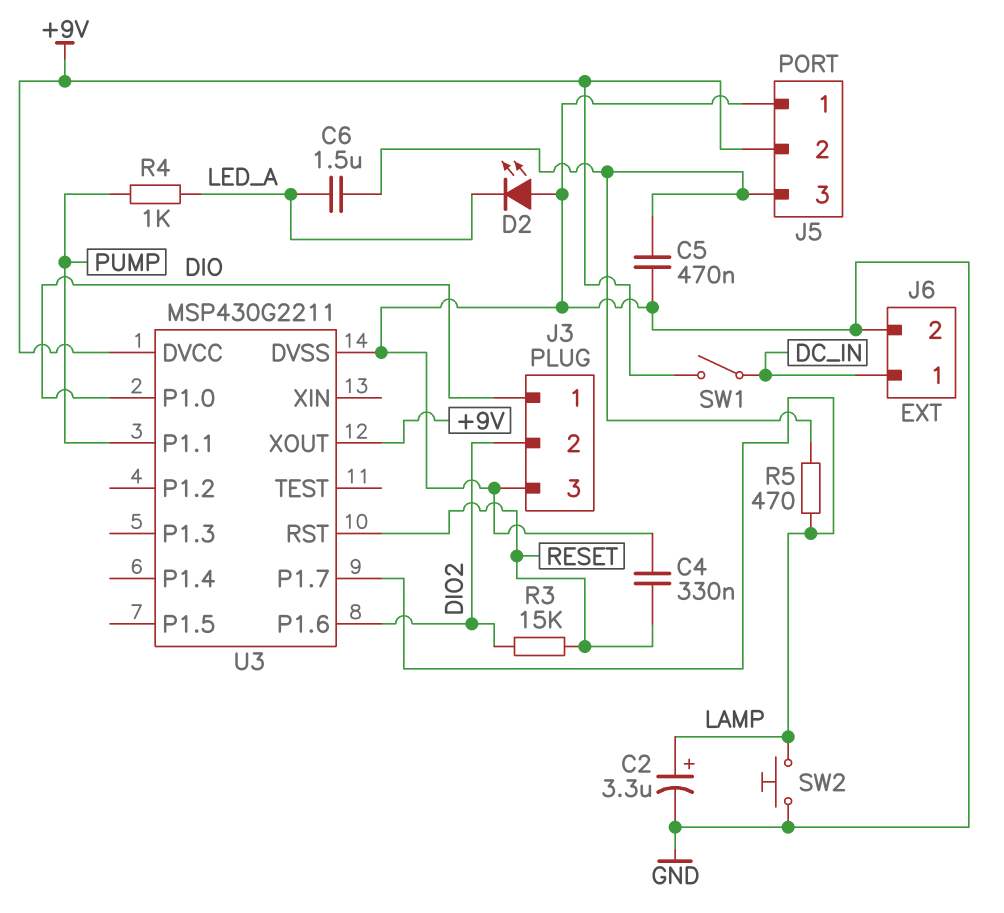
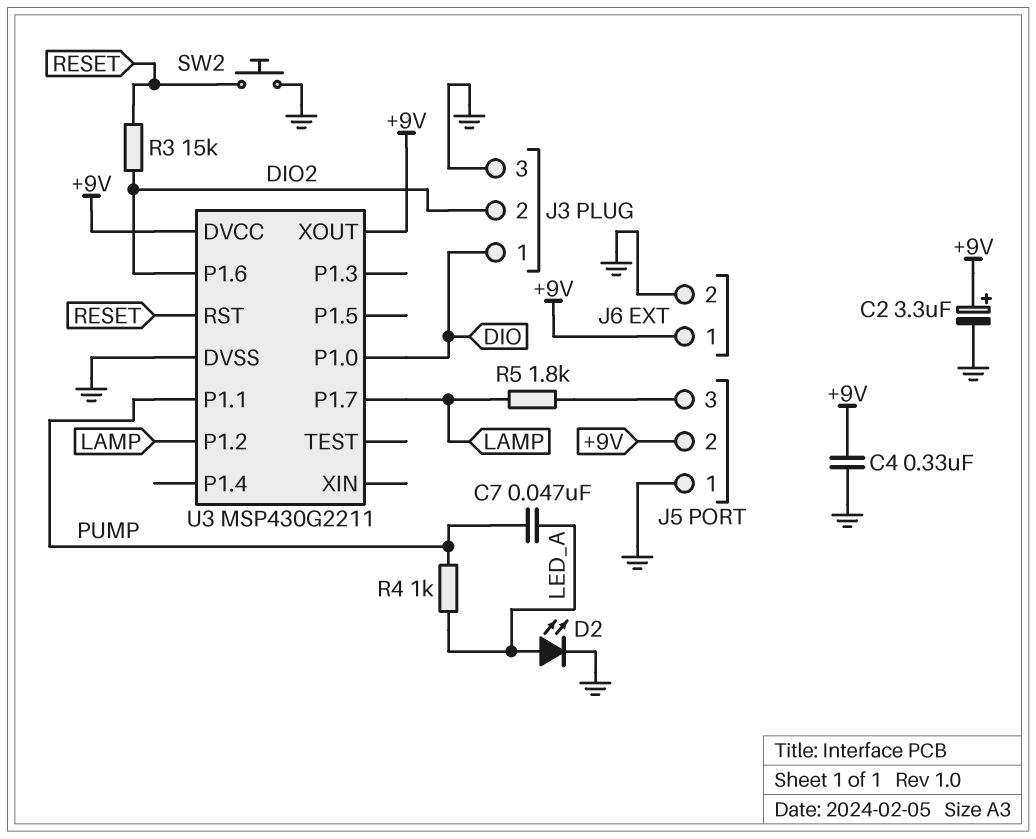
C2: 3.3uF (plus LAMP, minus GND) -> 3.3uF (plus +9V, minus GND)
C4: 330nF (GND, RESET) -> 330nF (+9V, GND)
C5: 470nF (GND, J5/3) -> none
C6: 1.5uF (J5/3, LED_A) -> none
C7: none -> 47nF (LED_A, PUMP)
D2: LED (A GND, K LED_A) -> LED (A LED_A, K GND)
J6 pin 1: DC_IN -> +9V
R5: 470 (J5/3, LAMP) -> 1.8k (J5/3, LAMP)
SW1: switch (+9V, DC_IN) -> none
SW2: button (GND, LAMP) -> button (GND, RESET)
U3 pin P1.2: none -> LAMP

